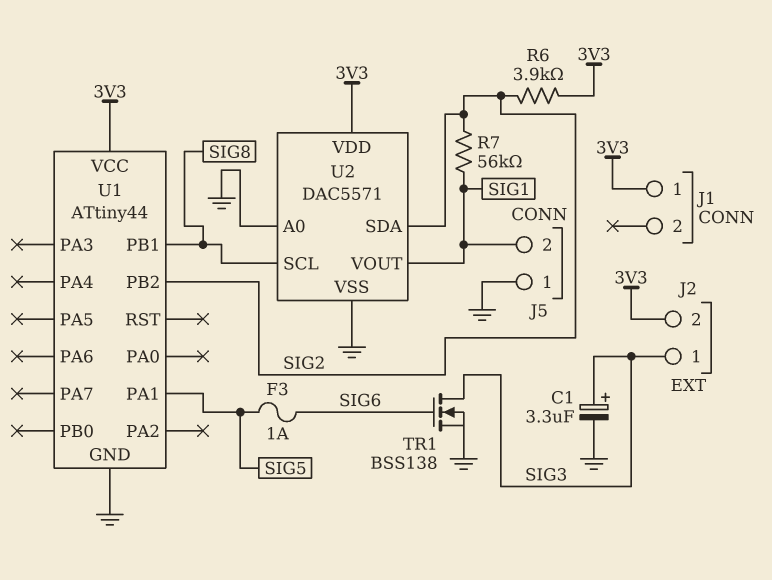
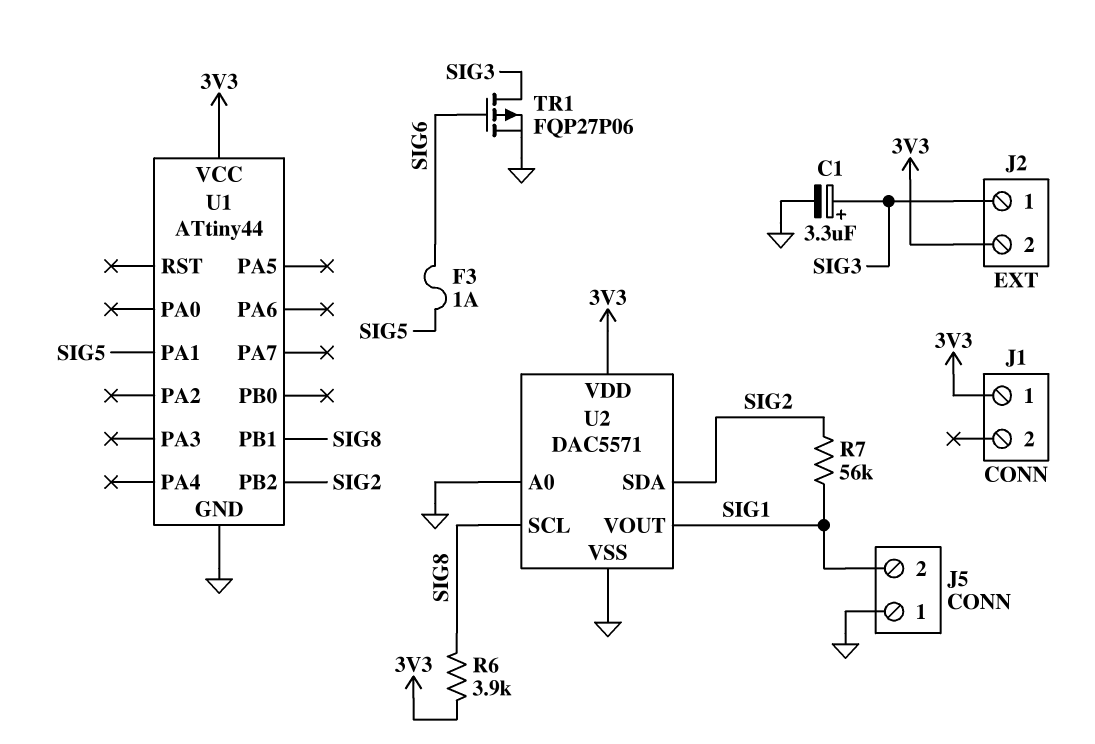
R6: 3.9k (3V3, SIG2) -> 3.9k (3V3, SIG8)
TR1: NMOS BSS138 (G SIG6, D SIG3, S GND) -> PMOS FQP27P06 (G SIG6, D SIG3, S GND)

